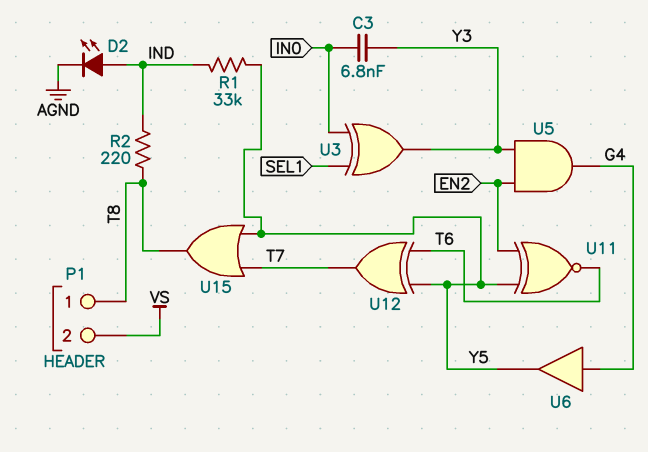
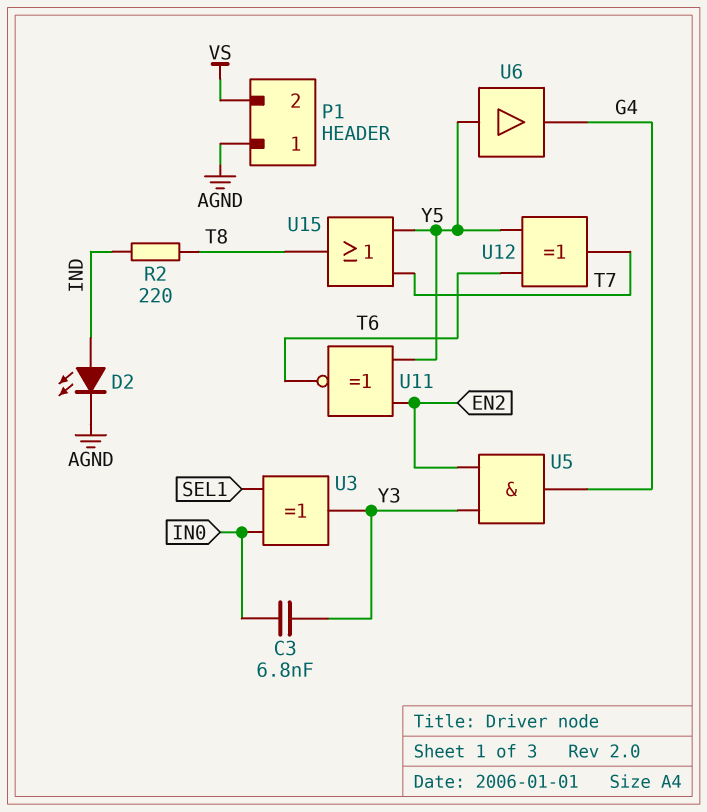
P1 pin 1: T8 -> AGND
R1: 33k (IND, Y5) -> none
U6: buffer (in G4, out Y5) -> buffer (in Y5, out G4)

